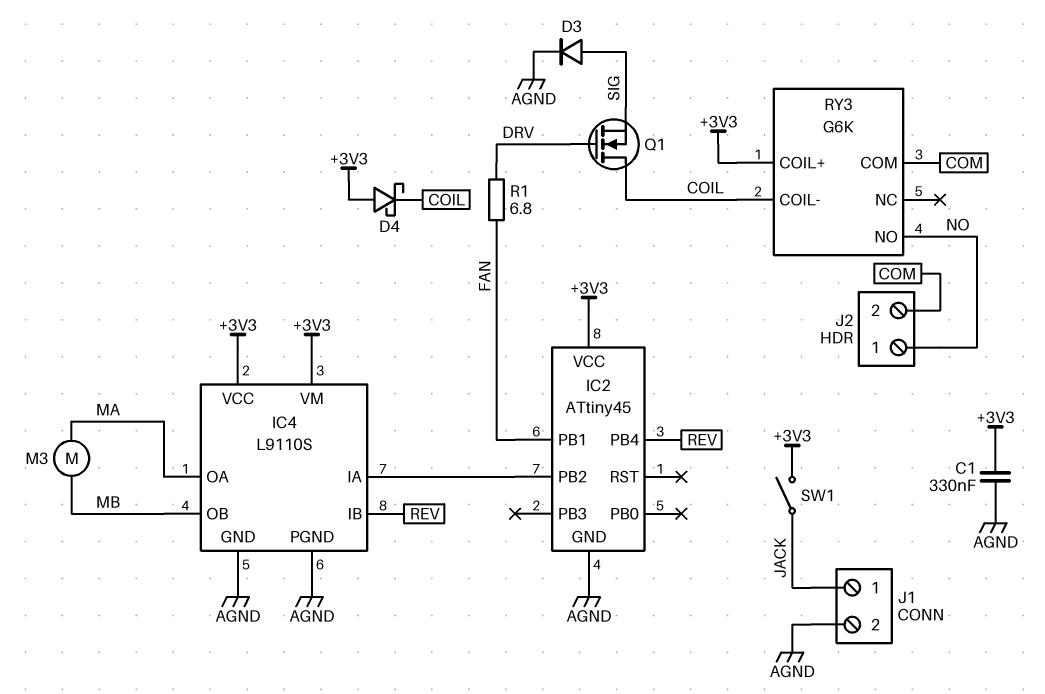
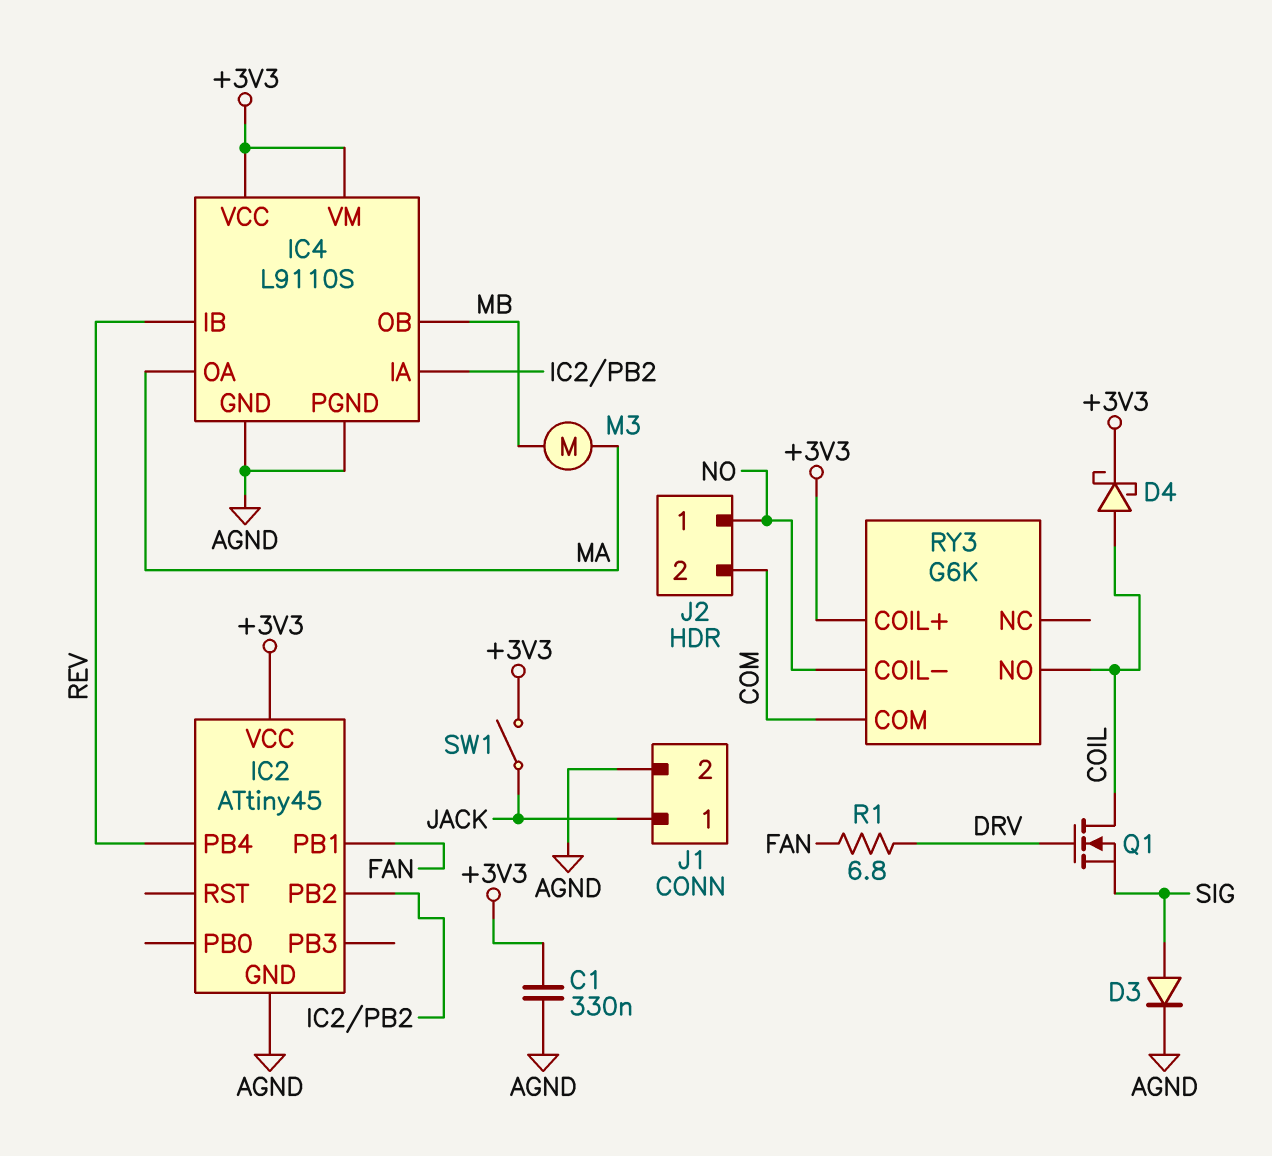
D4: schottky (A +3V3, K COIL) -> schottky (A COIL, K +3V3)
RY3 pin COIL-: COIL -> NO
RY3 pin NO: NO -> COIL

